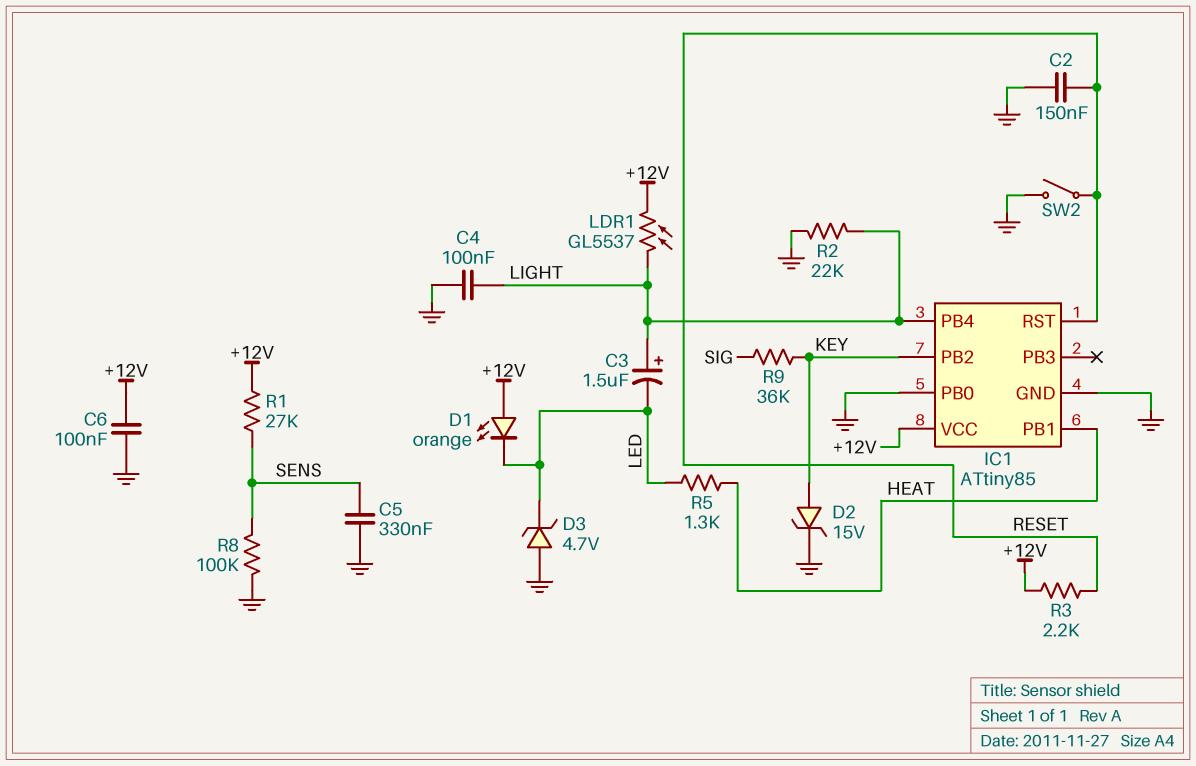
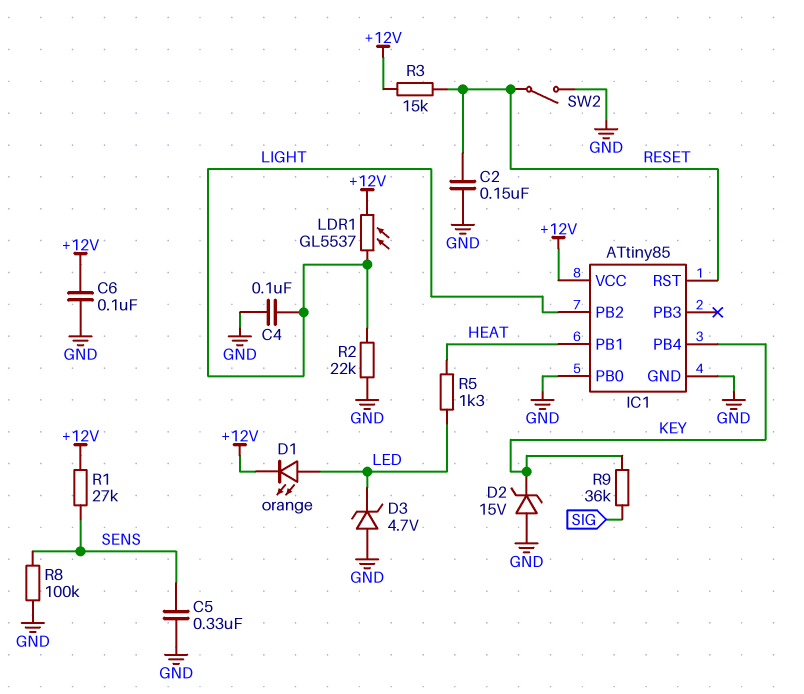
C3: 1.5uF (plus LIGHT, minus LED) -> none
D1: LED orange (A +12V, K LED) -> LED orange (A LED, K +12V)
D2: zener 15V (A KEY, K GND) -> zener 15V (A GND, K KEY)
IC1 pin PB2: KEY -> LIGHT
IC1 pin PB4: LIGHT -> KEY
R3: 2.2k (+12V, RESET) -> 15k (+12V, RESET)

